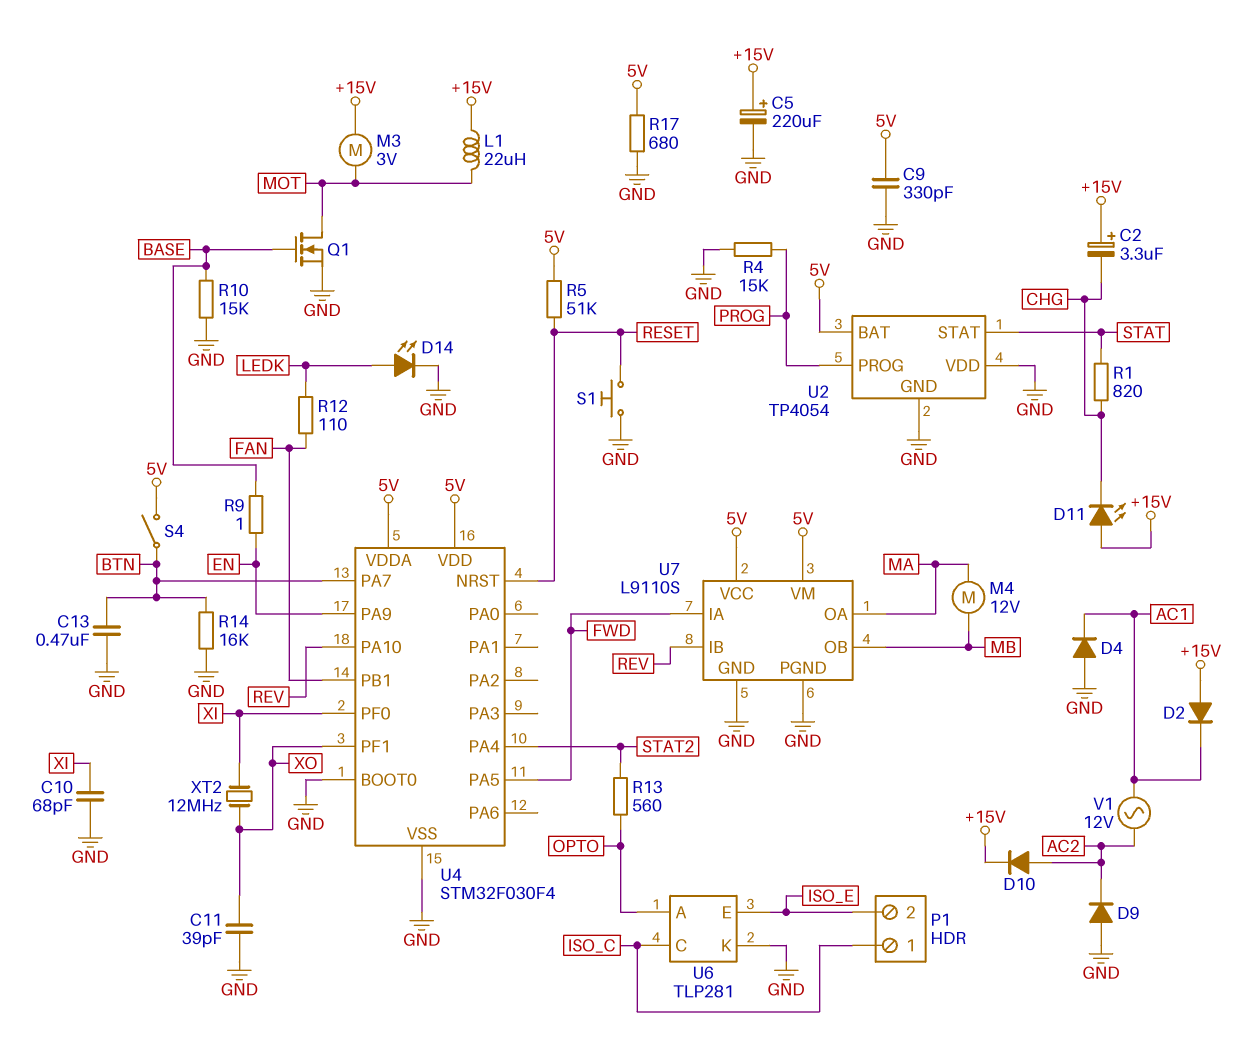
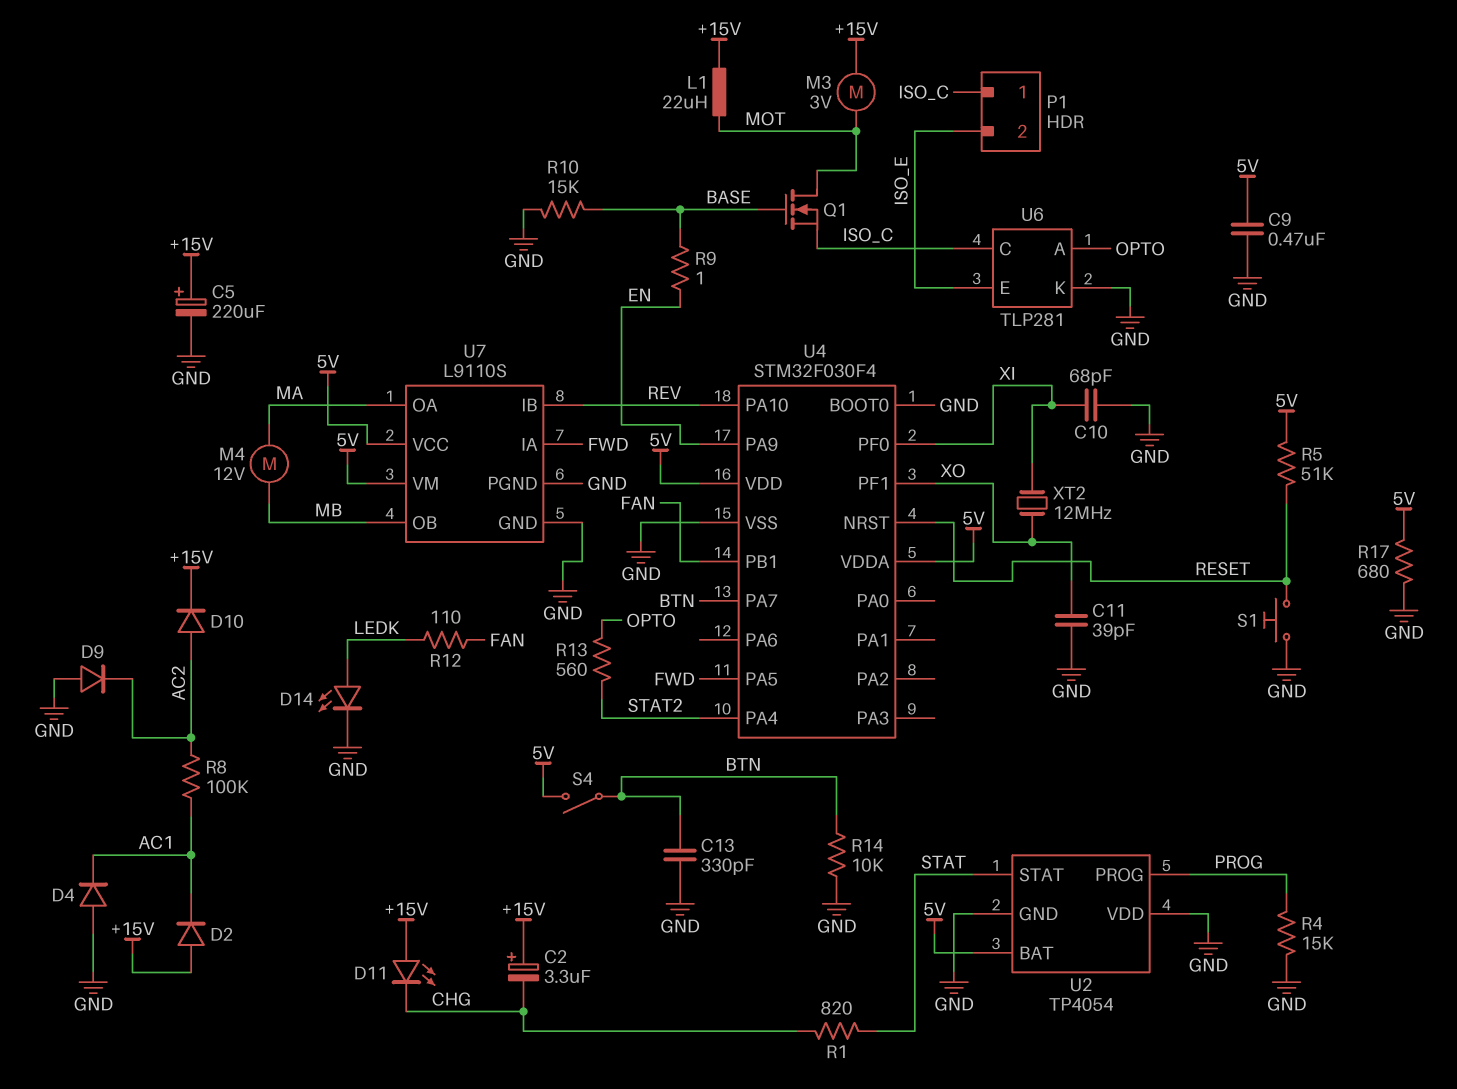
C9: 330pF (5V, GND) -> 470nF (5V, GND)
C13: 470nF (BTN, GND) -> 330pF (BTN, GND)
Q1: NMOS (G BASE, D MOT, S GND) -> NMOS (G BASE, D MOT, S ISO_C)
R8: none -> 100k (AC1, AC2)
R14: 16k (BTN, GND) -> 10k (BTN, GND)
V1: AC 12V (AC1, AC2) -> none

